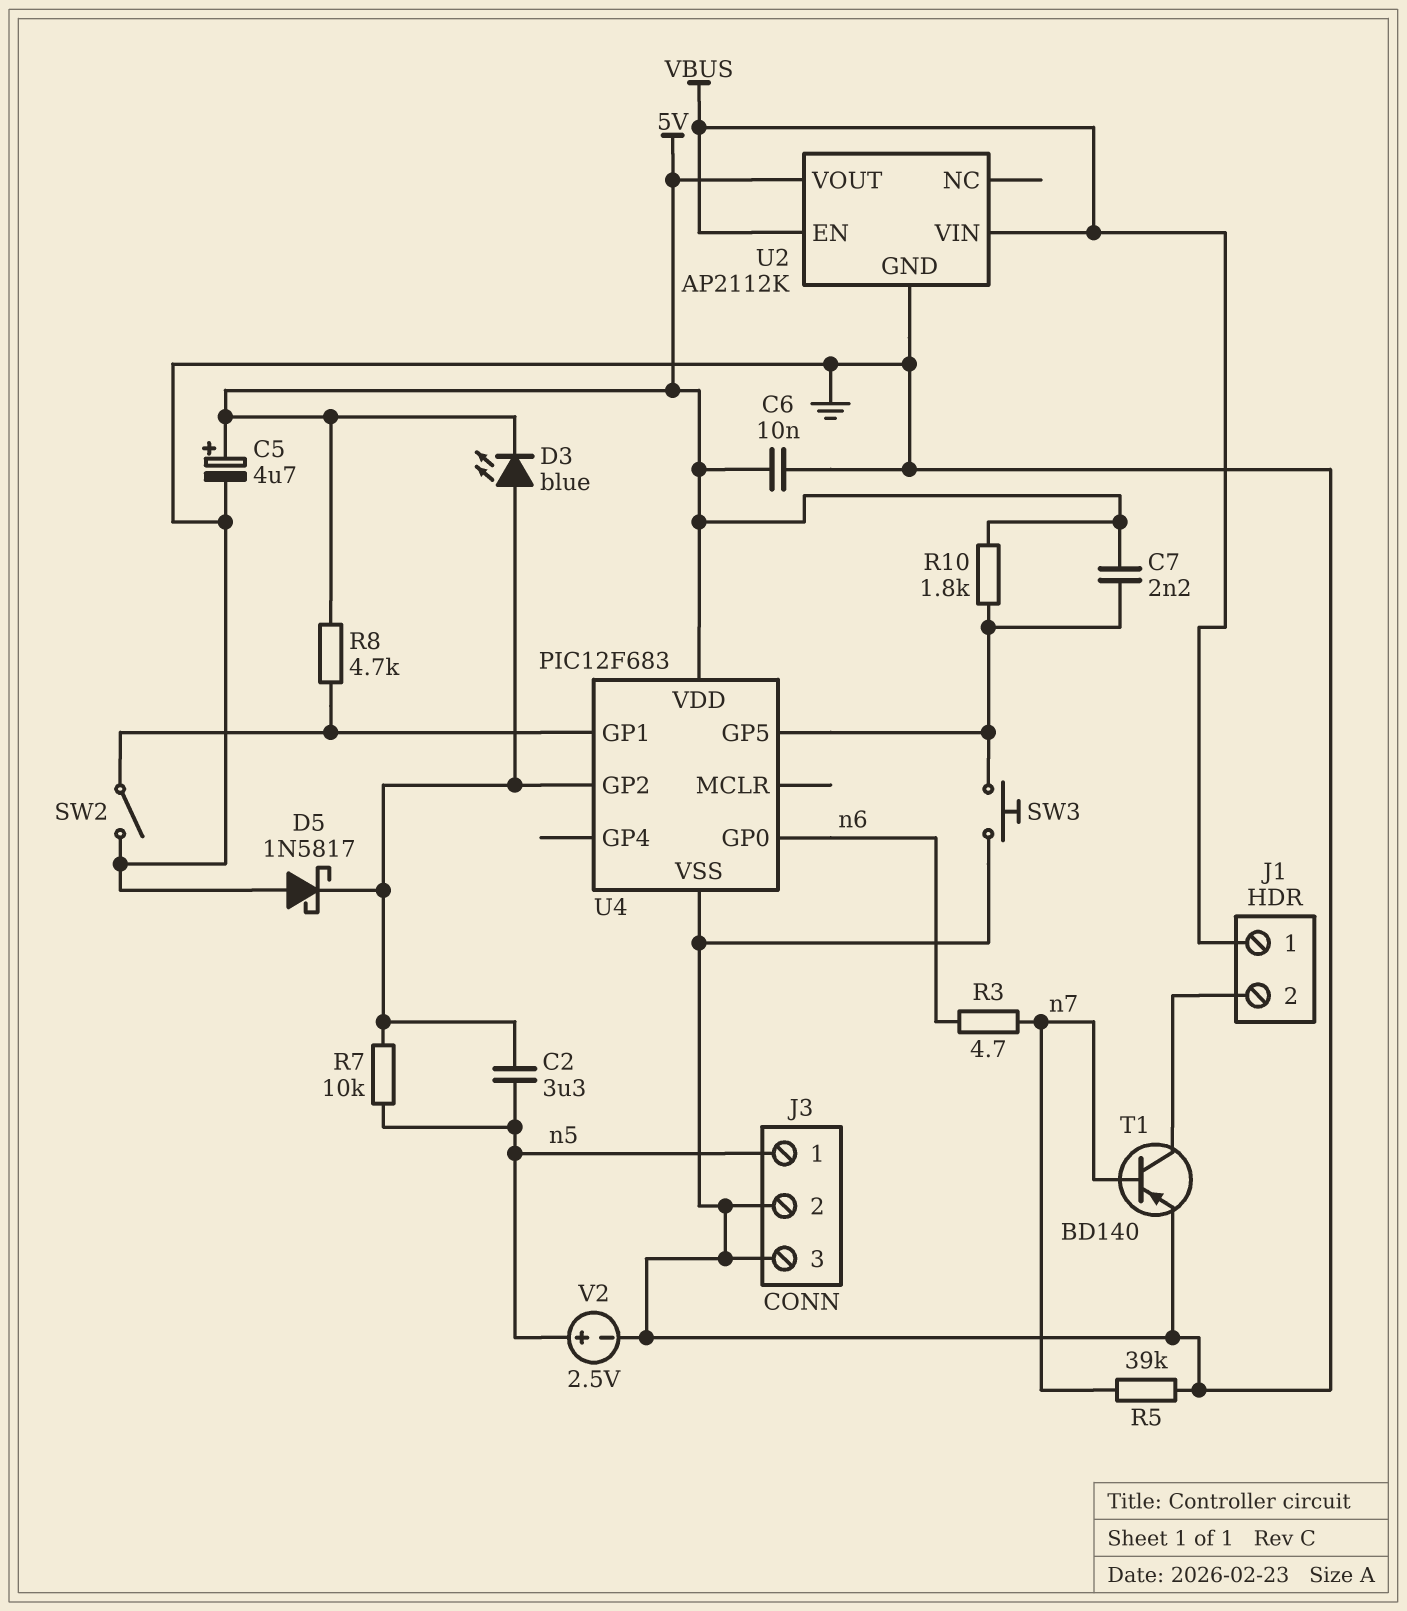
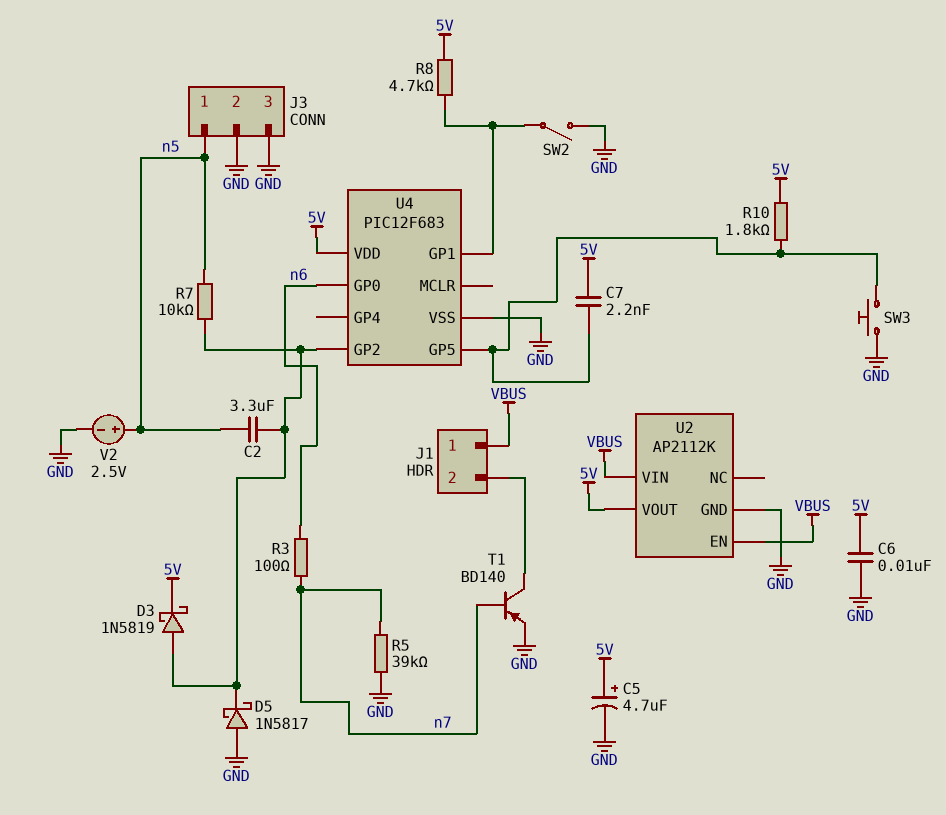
D3: LED blue (A U4/GP2, K 5V) -> schottky 1N5819 (A U4/GP2, K 5V)
R3: 4.7 (n6, n7) -> 100 (n6, n7)

